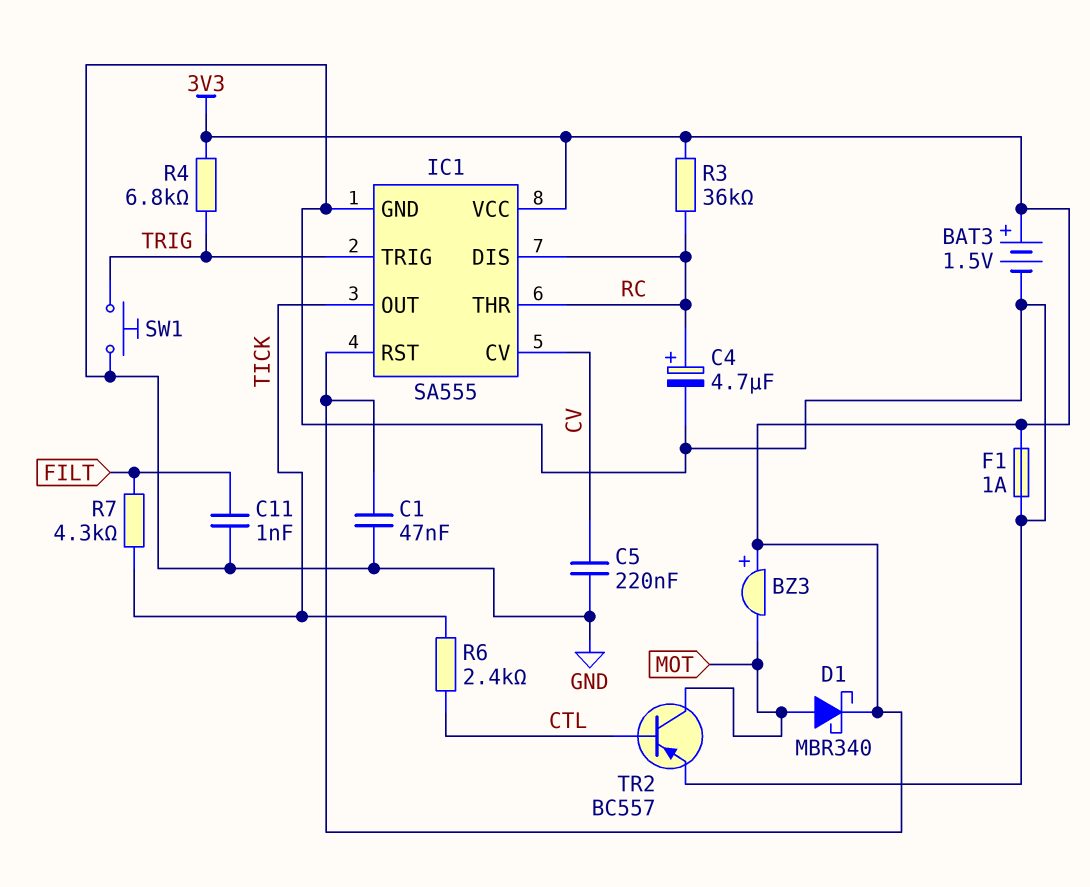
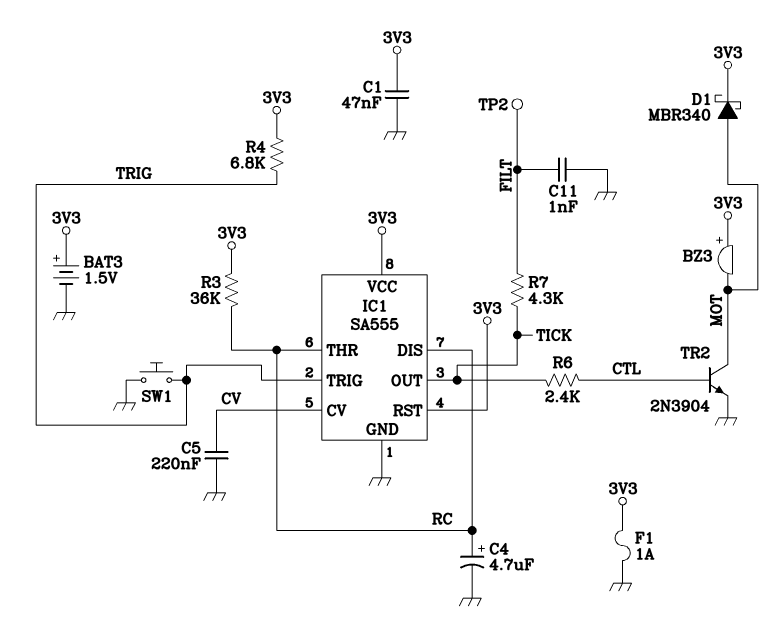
TP2: none -> test point (FILT)
TR2: PNP BC557 (B CTL, C MOT, E GND) -> NPN 2N3904 (B CTL, C MOT, E GND)

